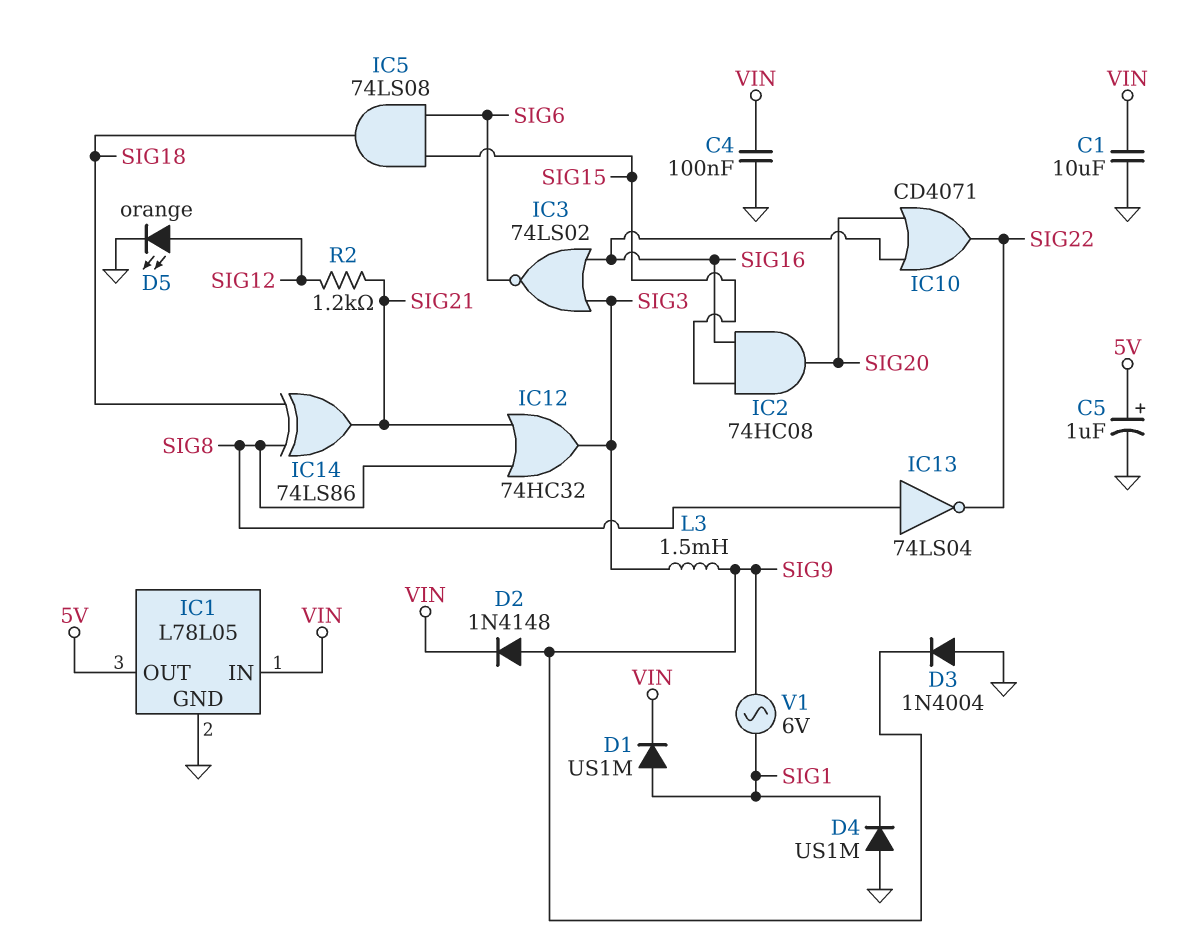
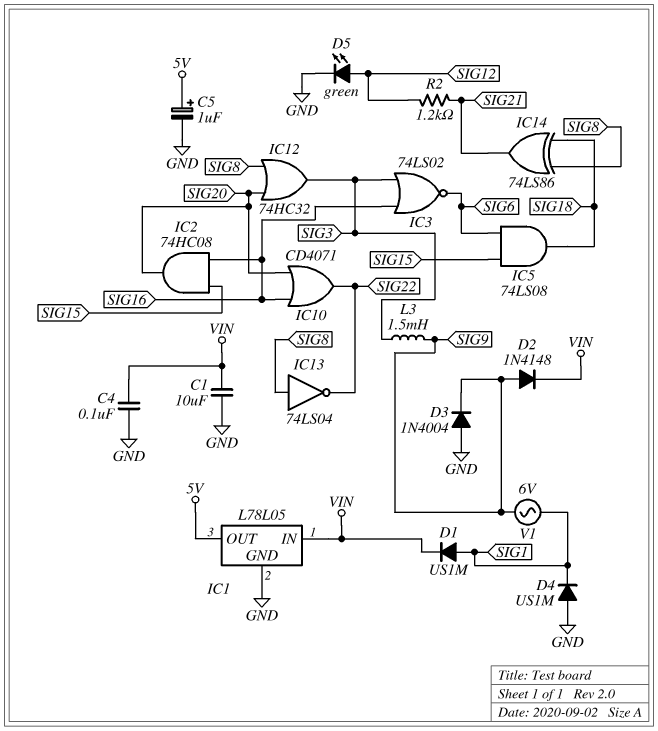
D5: LED orange (A SIG12, K GND) -> LED green (A SIG12, K GND)
IC12: OR 74HC32 (in SIG8, in SIG21, out SIG3) -> OR 74HC32 (in SIG8, in SIG20, out SIG3)

